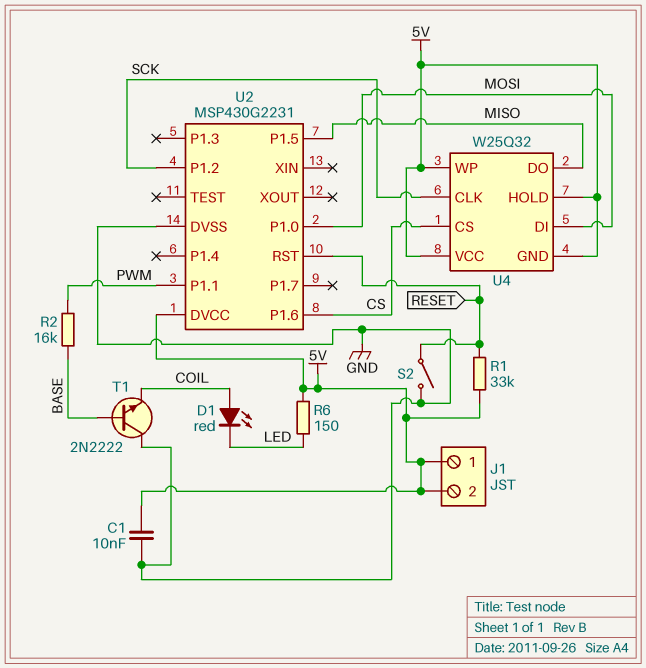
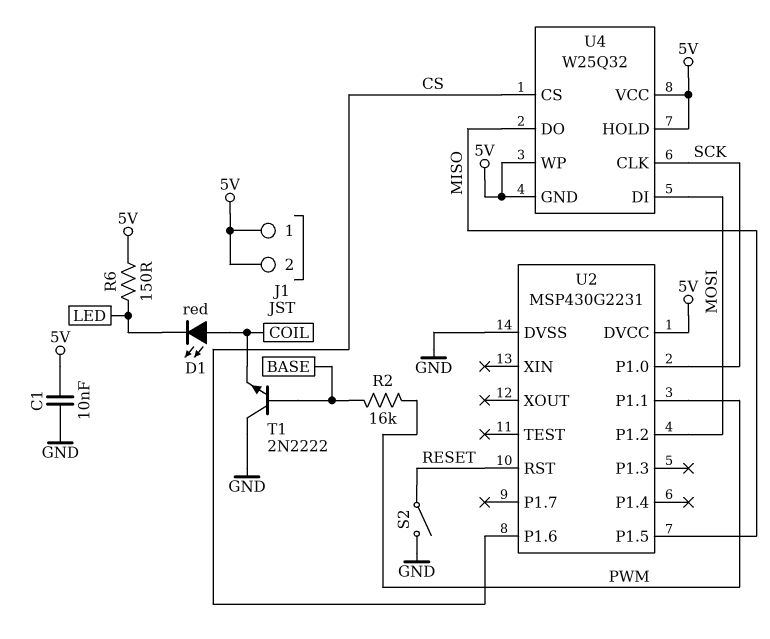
R1: 33k (5V, RESET) -> none
U2 pin P1.0: MOSI -> SCK
U2 pin P1.2: SCK -> MOSI

